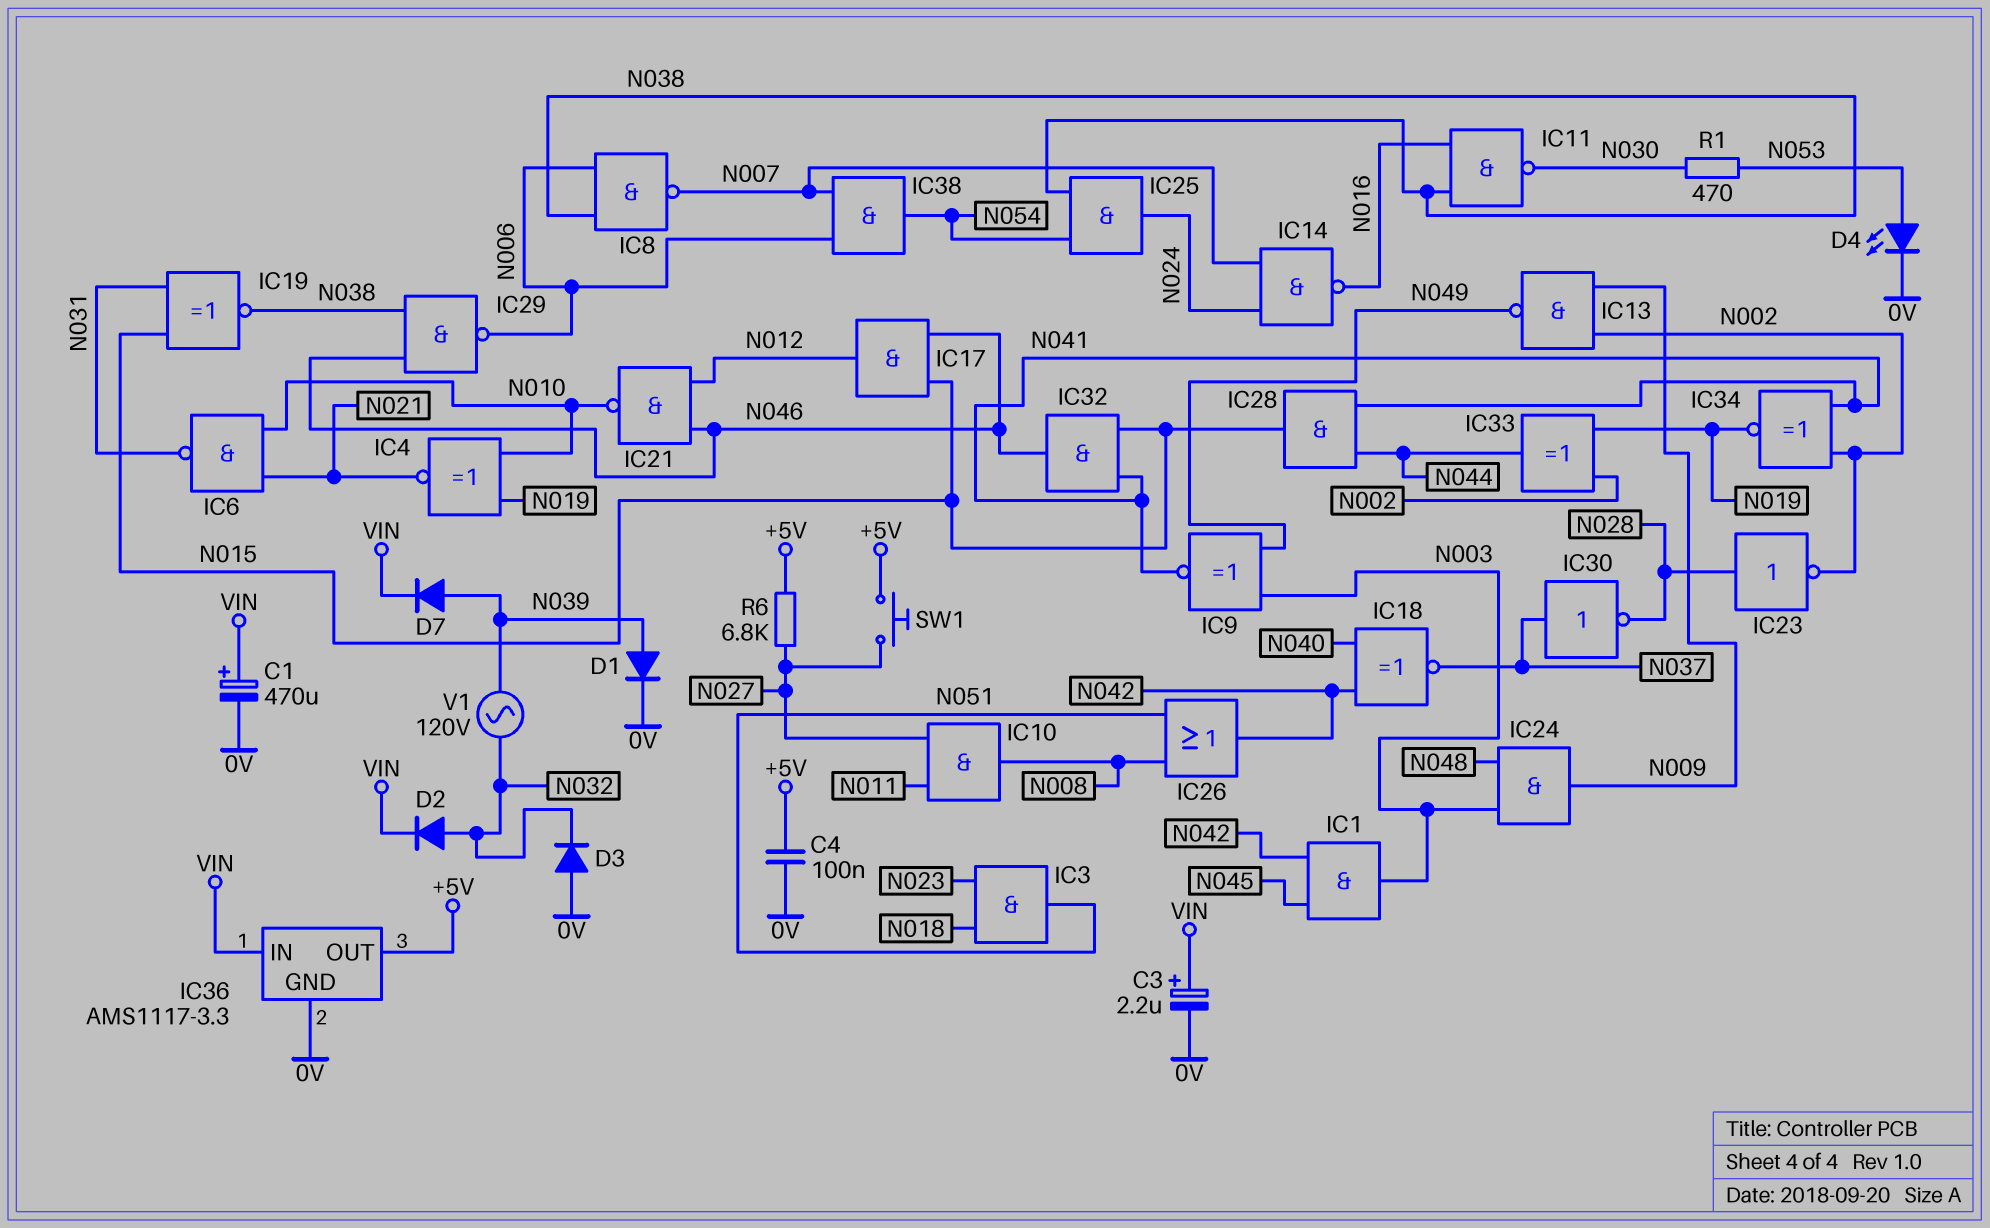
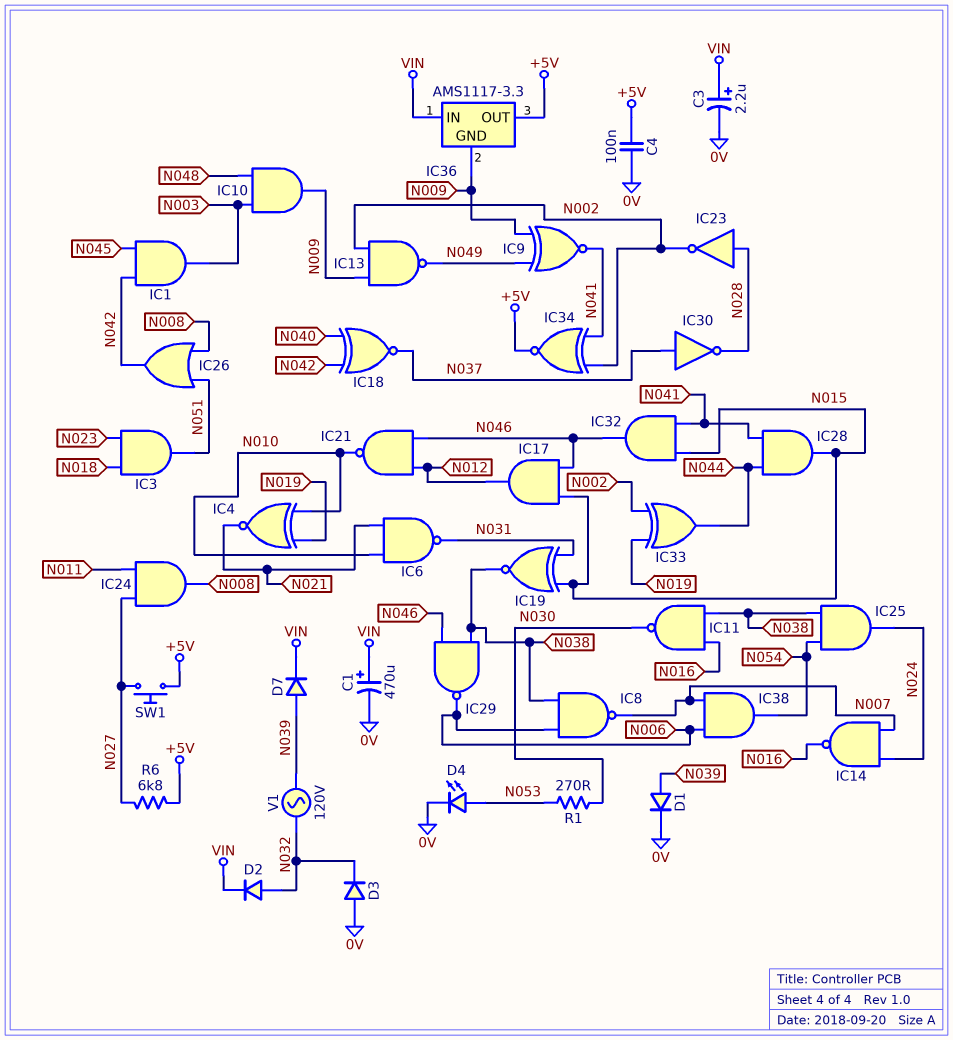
IC9: XNOR (in N003, in N049, out N041) -> XNOR (in N009, in N049, out N041)
IC10: AND (in N011, in N027, out N008) -> AND (in N003, in N048, out N009)
IC24: AND (in N003, in N048, out N009) -> AND (in N011, in N027, out N008)
IC34: XNOR (in N002, in N041, out N019) -> XNOR (in N002, in N041, out +5V)
IC36 pin GND: 0V -> N009
R1: 470 (N030, N053) -> 270 (N030, N053)

